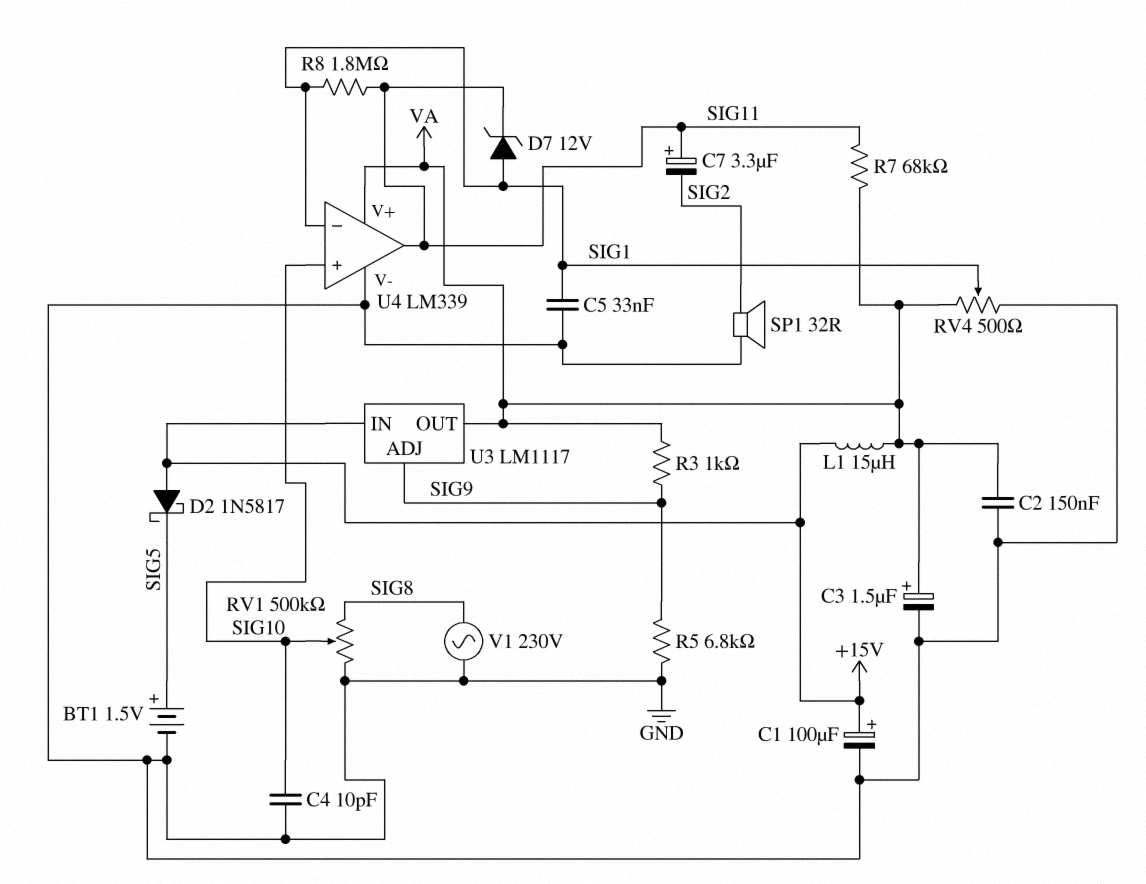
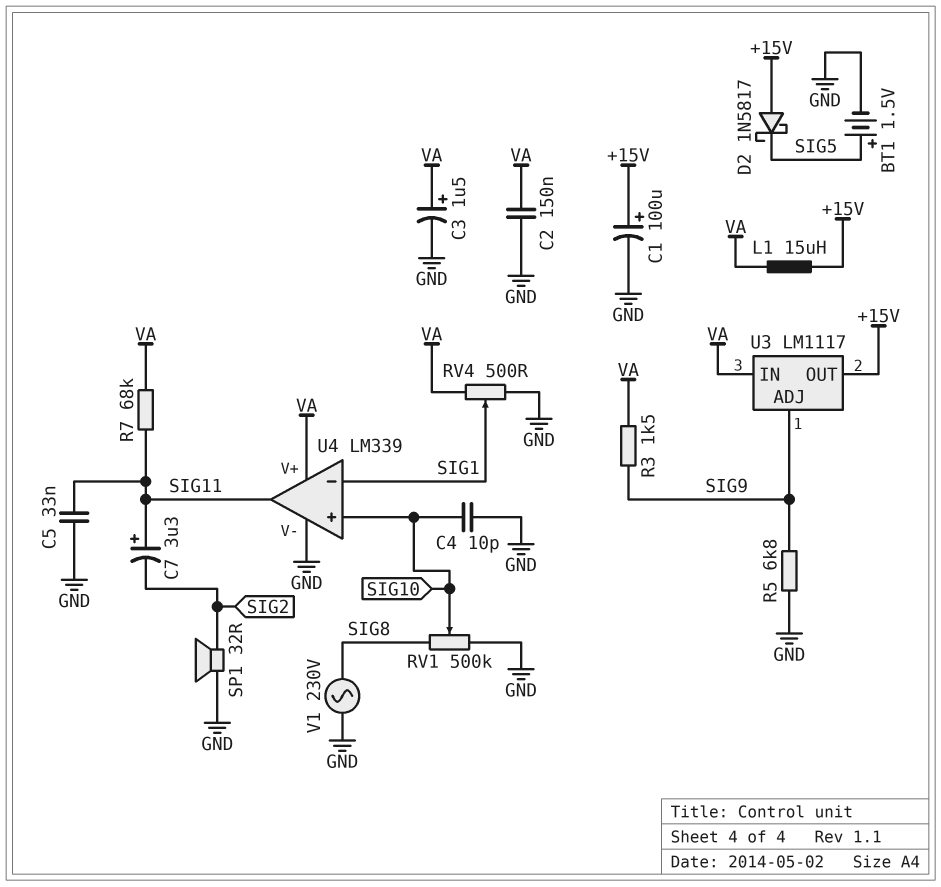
C5: 33nF (GND, SIG1) -> 33nF (GND, SIG11)
D7: zener 12V (A SIG1, K SIG11) -> none
R3: 1k (SIG9, VA) -> 1.5k (SIG9, VA)
R8: 1.8M (SIG1, SIG11) -> none
U3 pin IN: +15V -> VA
U3 pin OUT: VA -> +15V

